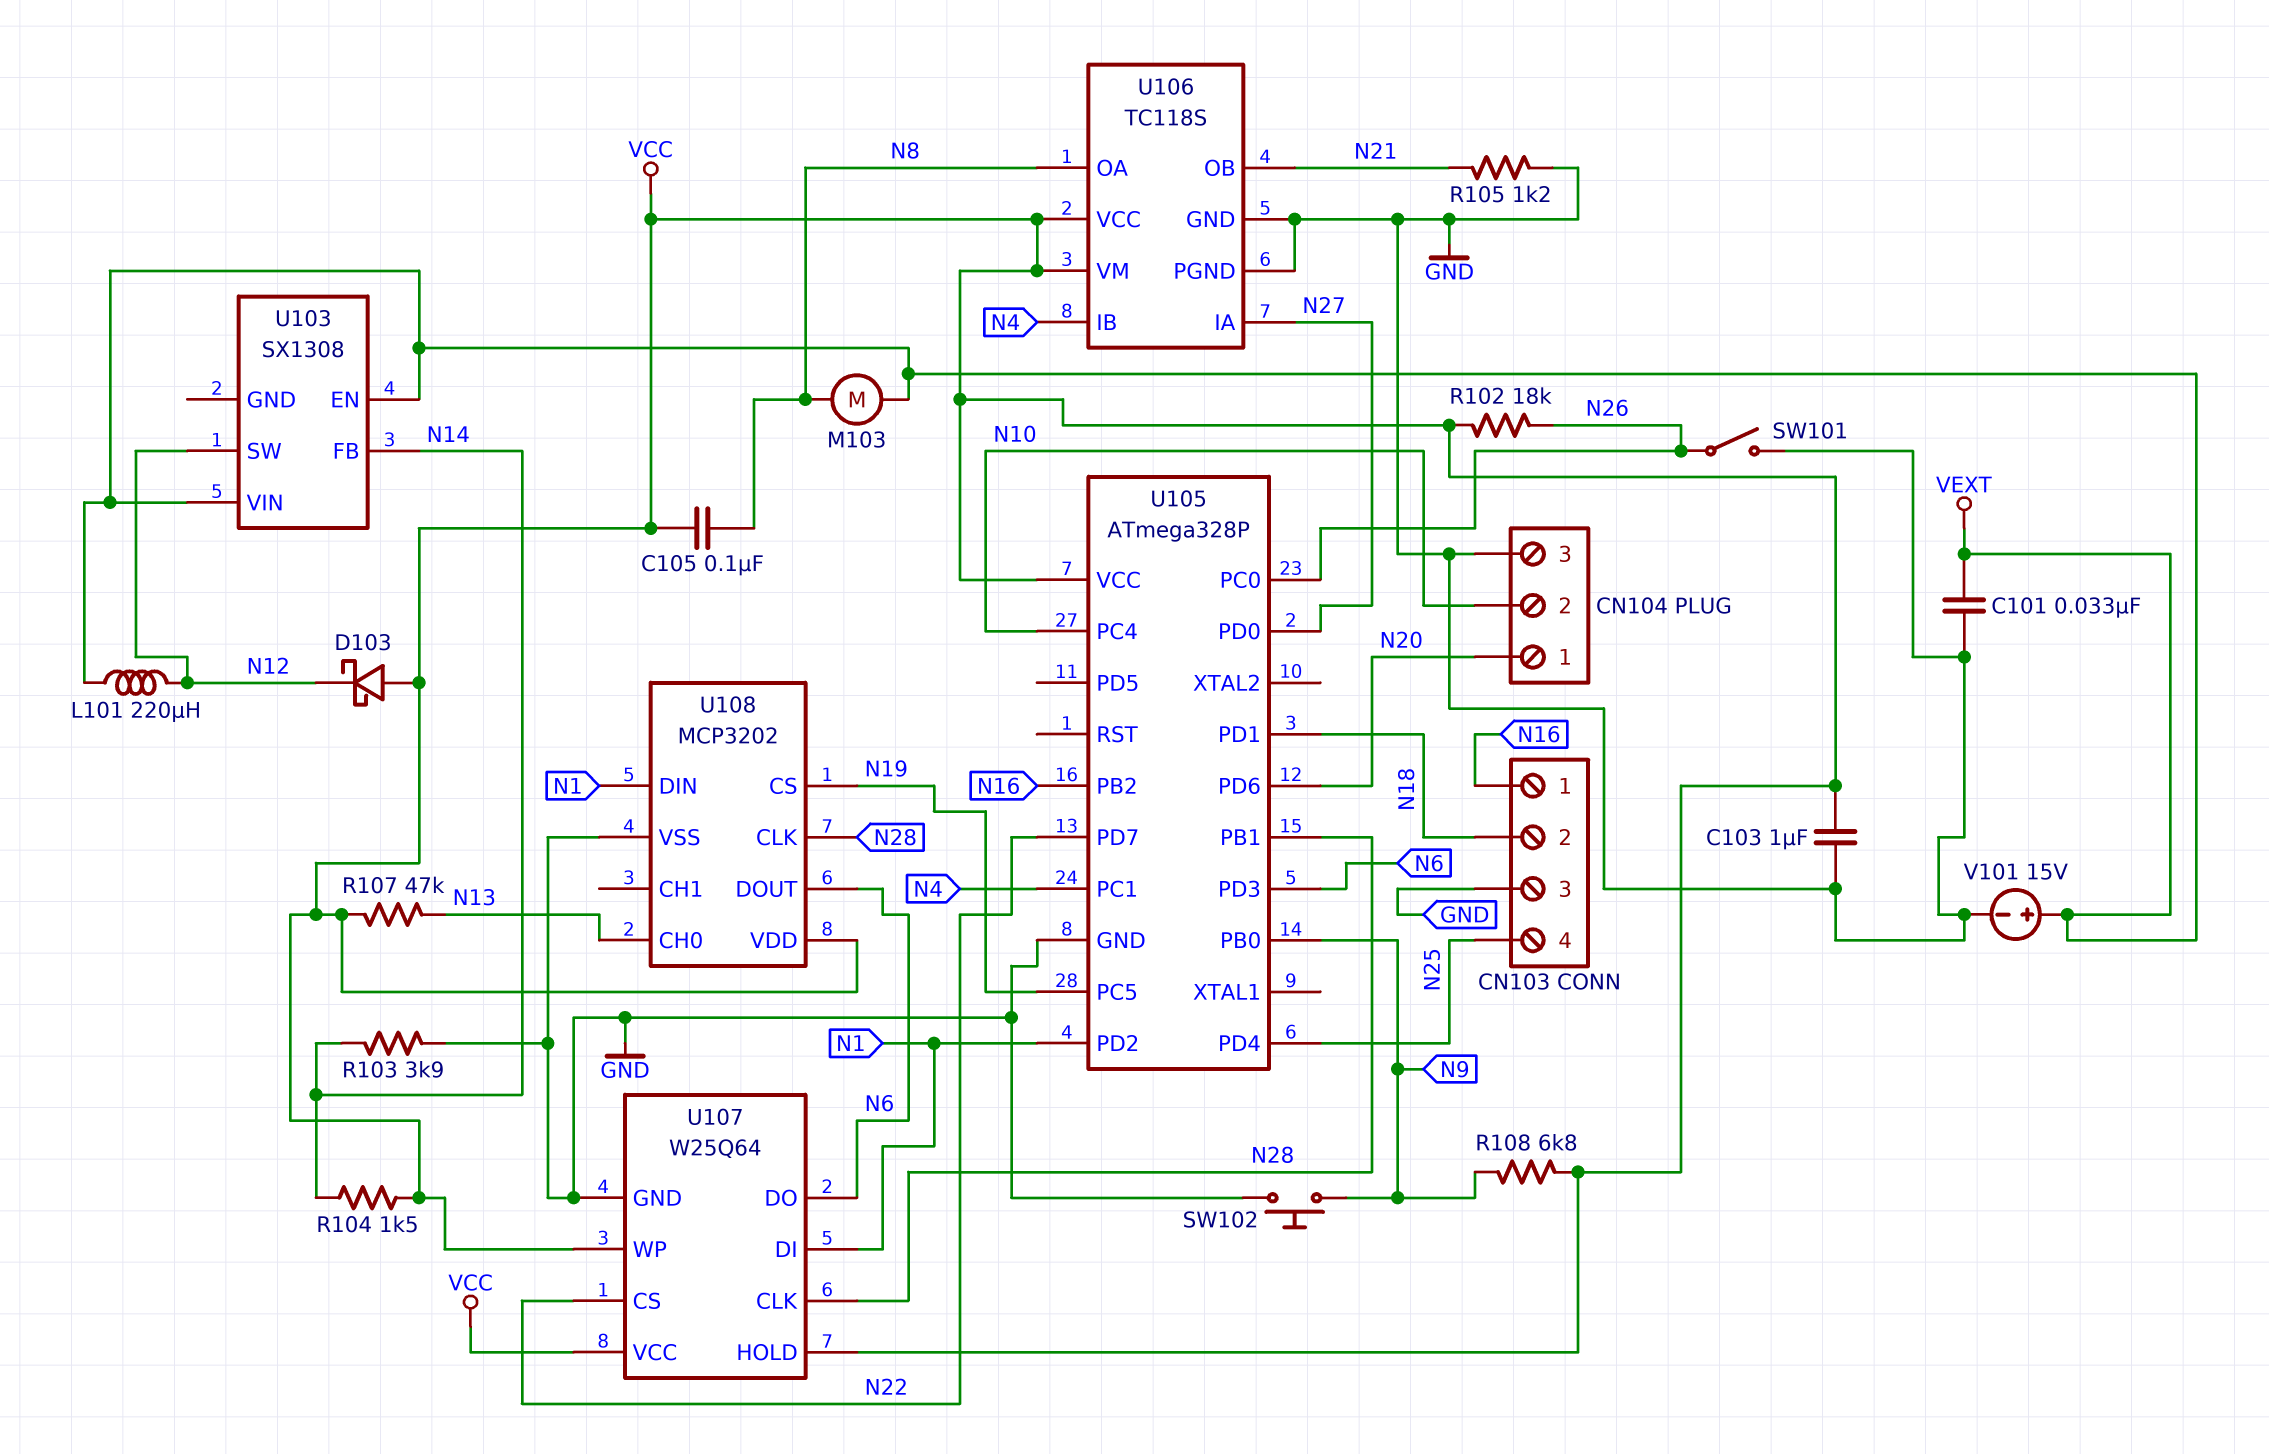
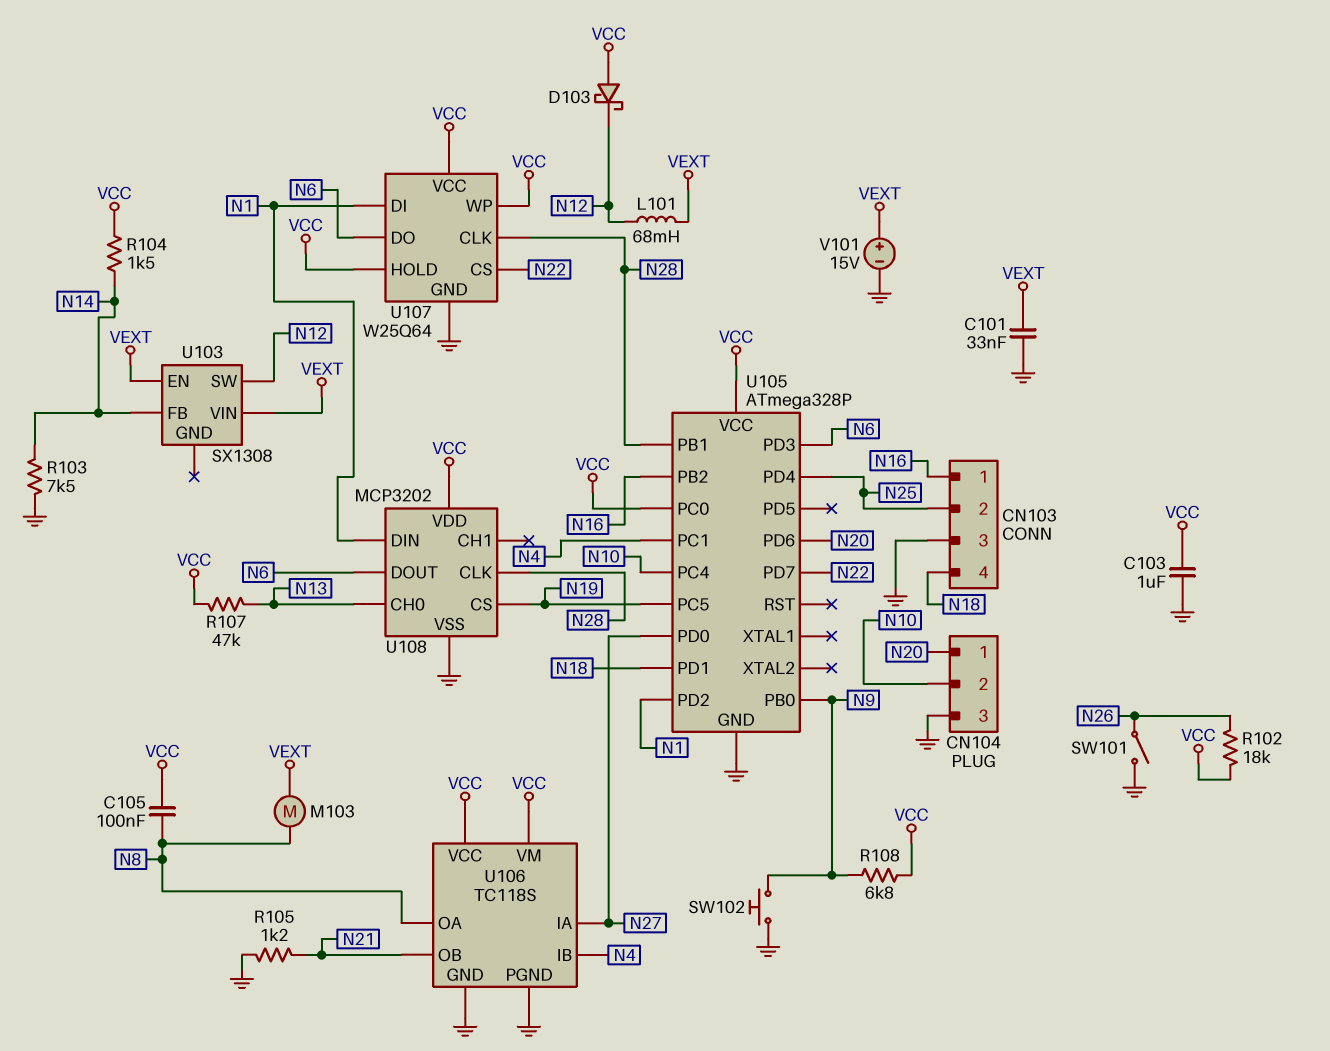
CN103 pin 2: N18 -> N25
CN103 pin 4: N25 -> N18
L101: 220uH (N12, VEXT) -> 68mH (N12, VEXT)
R103: 3.9k (GND, N14) -> 7.5k (GND, N14)
U105 pin PC0: N26 -> VCC

